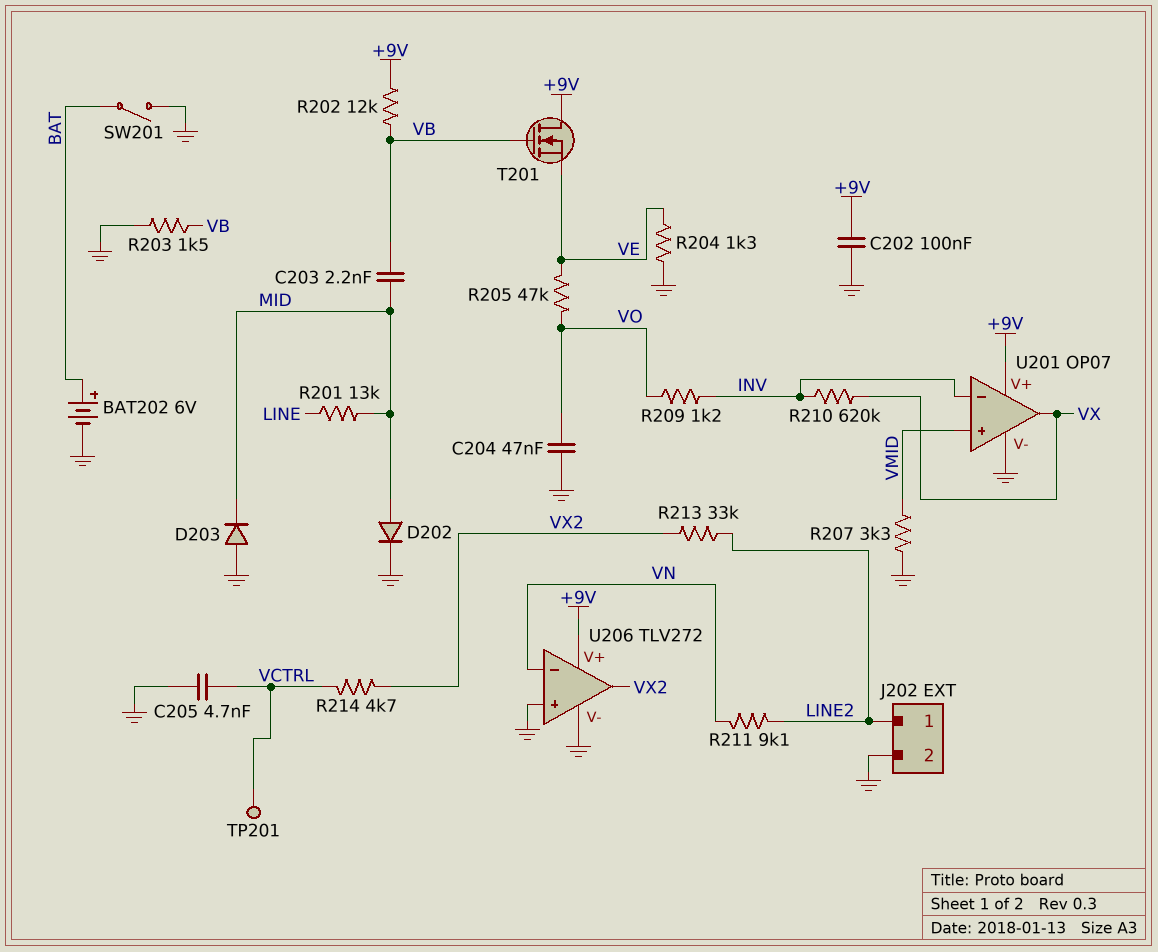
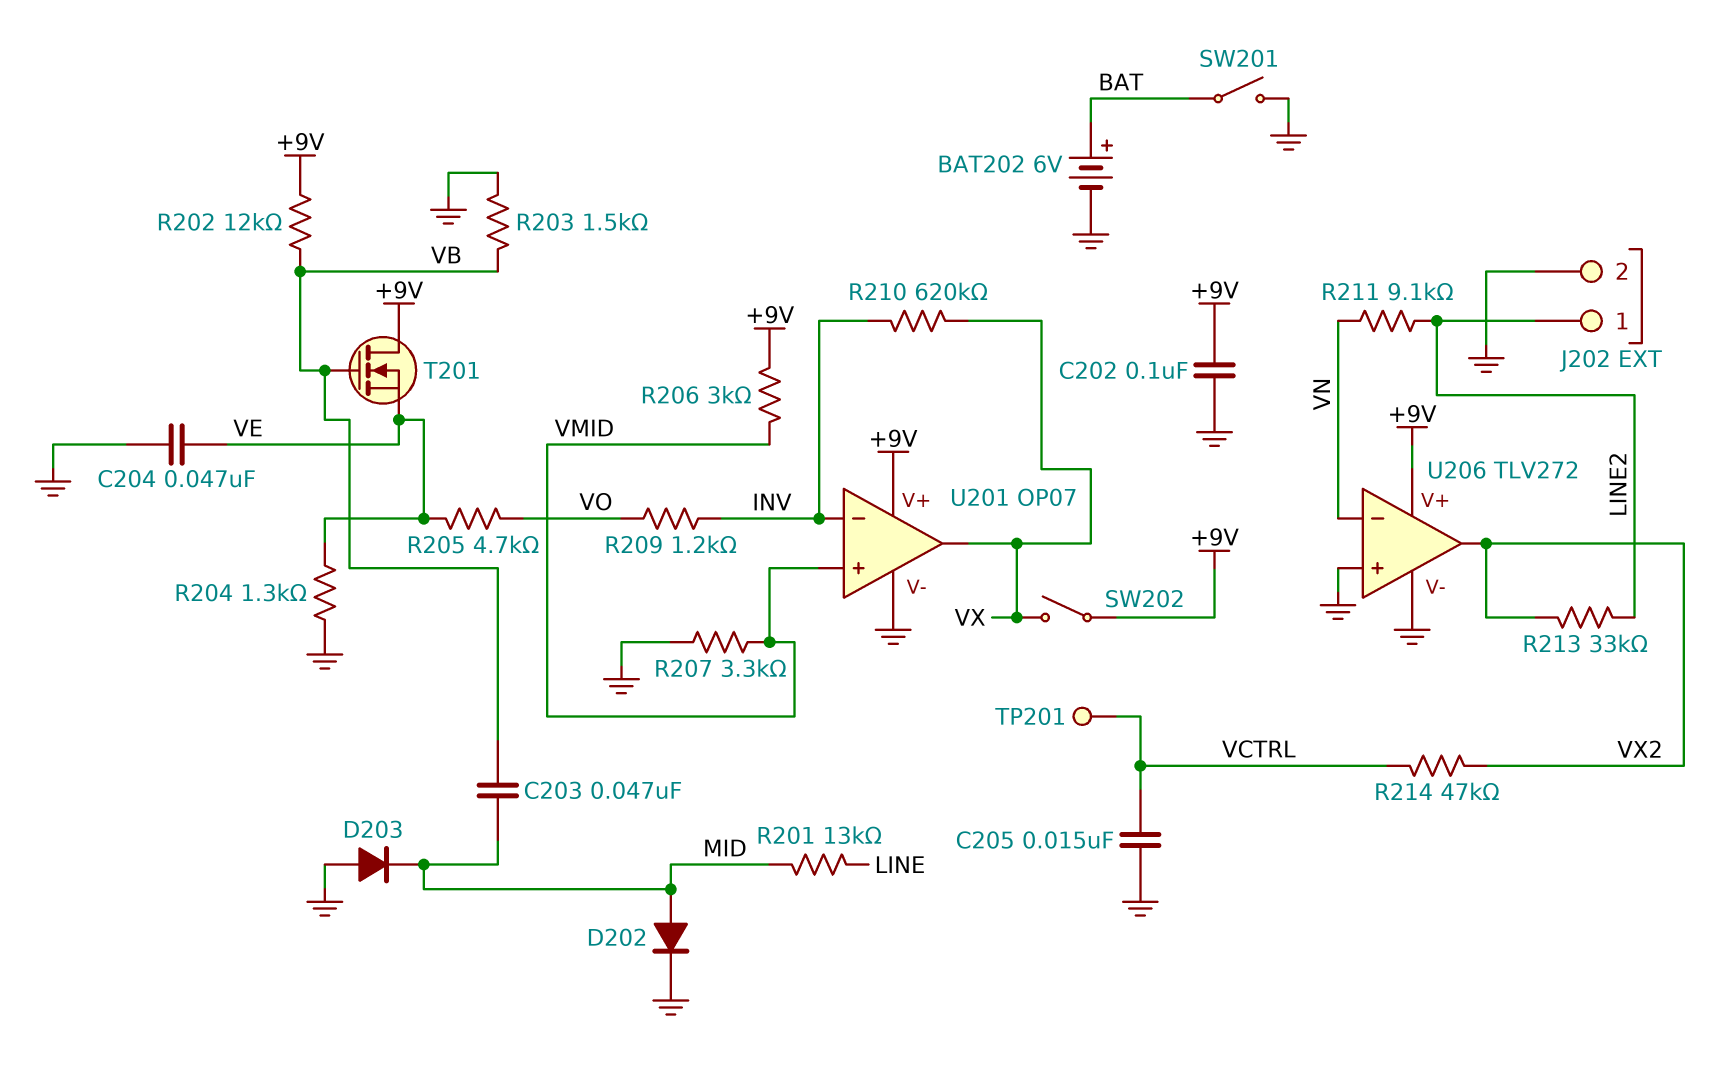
C203: 2.2nF (MID, VB) -> 47nF (MID, VB)
C204: 47nF (GND, VO) -> 47nF (GND, VE)
C205: 4.7nF (GND, VCTRL) -> 15nF (GND, VCTRL)
R205: 47k (VE, VO) -> 4.7k (VE, VO)
R206: none -> 3k (+9V, VMID)
R214: 4.7k (VCTRL, VX2) -> 47k (VCTRL, VX2)
SW202: none -> switch (+9V, VX)

